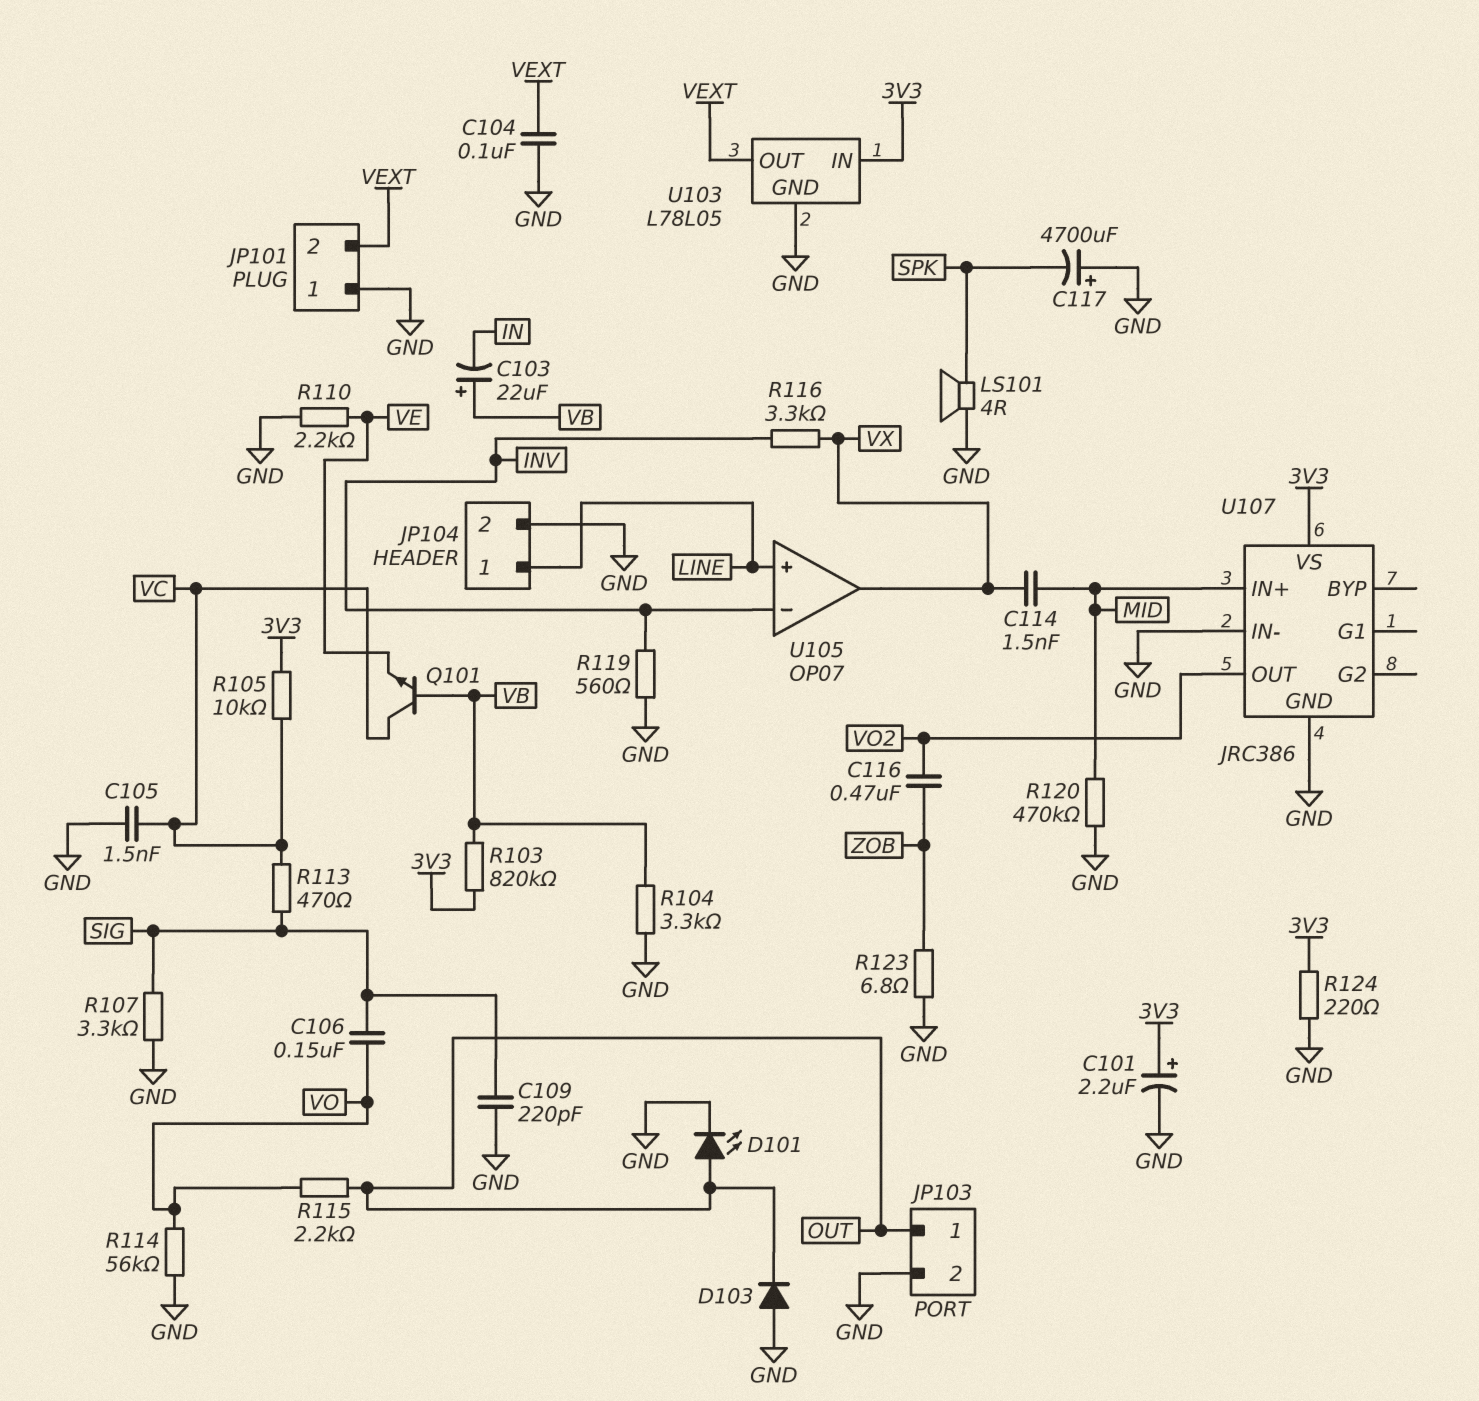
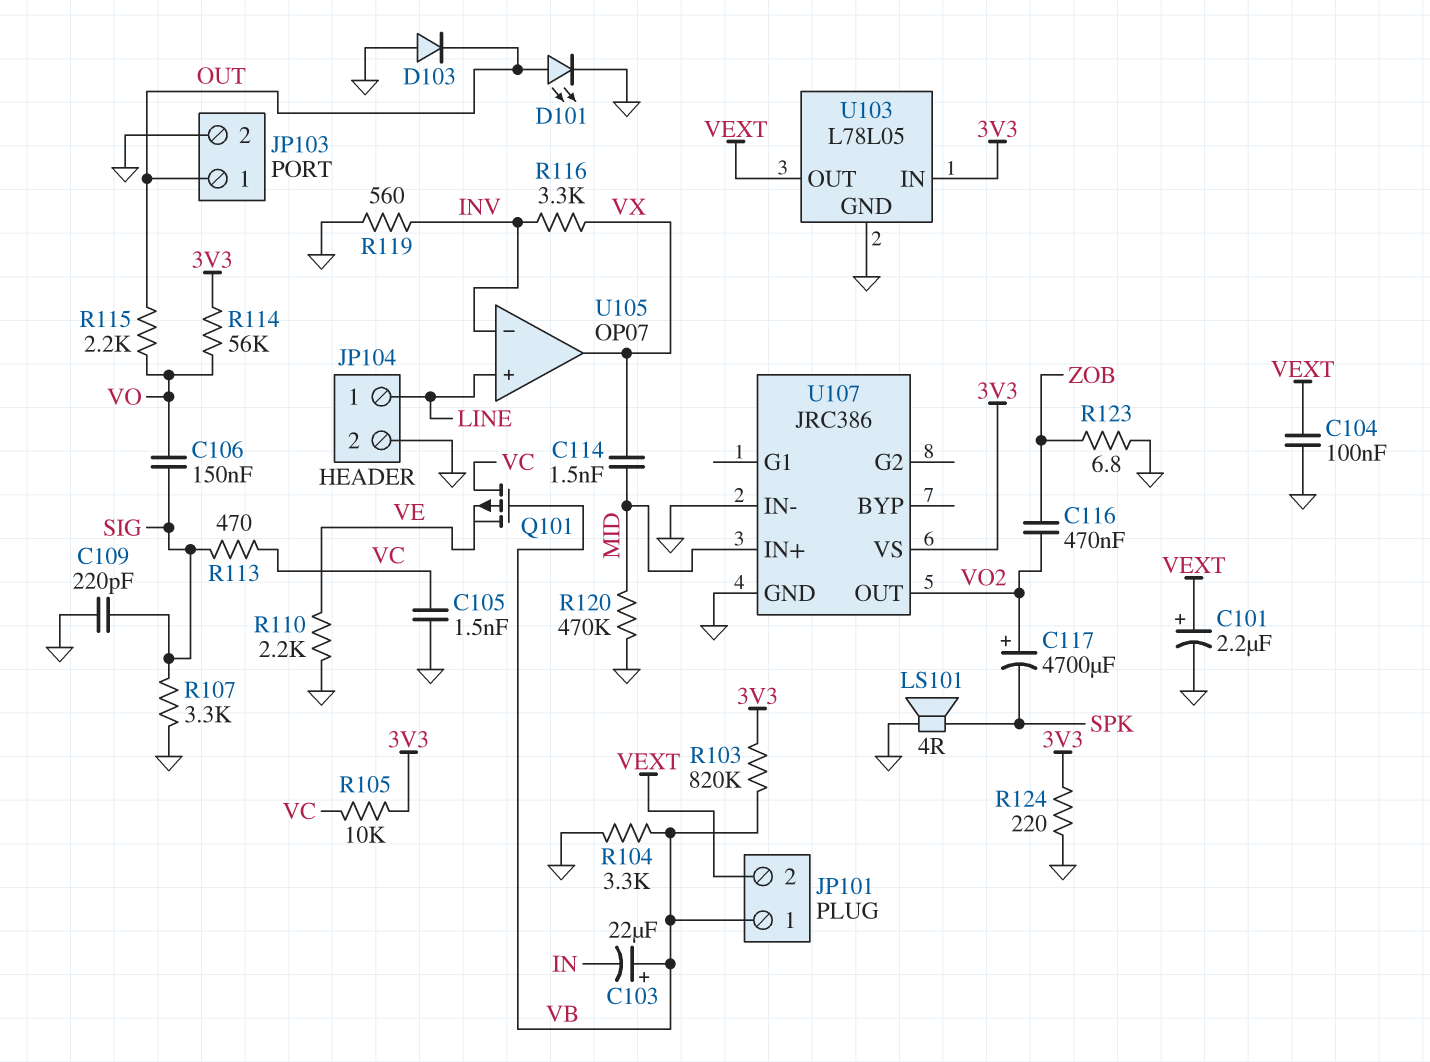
C101: 2.2uF (plus 3V3, minus GND) -> 2.2uF (plus VEXT, minus GND)
C117: 4700uF (plus GND, minus SPK) -> 4700uF (plus VO2, minus SPK)
JP101 pin 1: GND -> VB
Q101: NPN (B VB, C VC, E VE) -> PMOS (G VB, D VC, S VE)
R114: 56k (GND, VO) -> 56k (3V3, VO)

